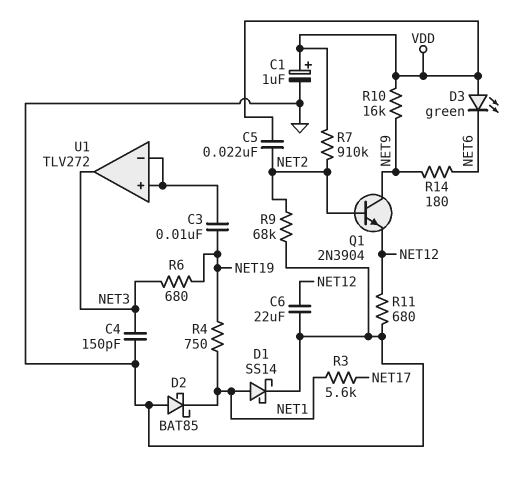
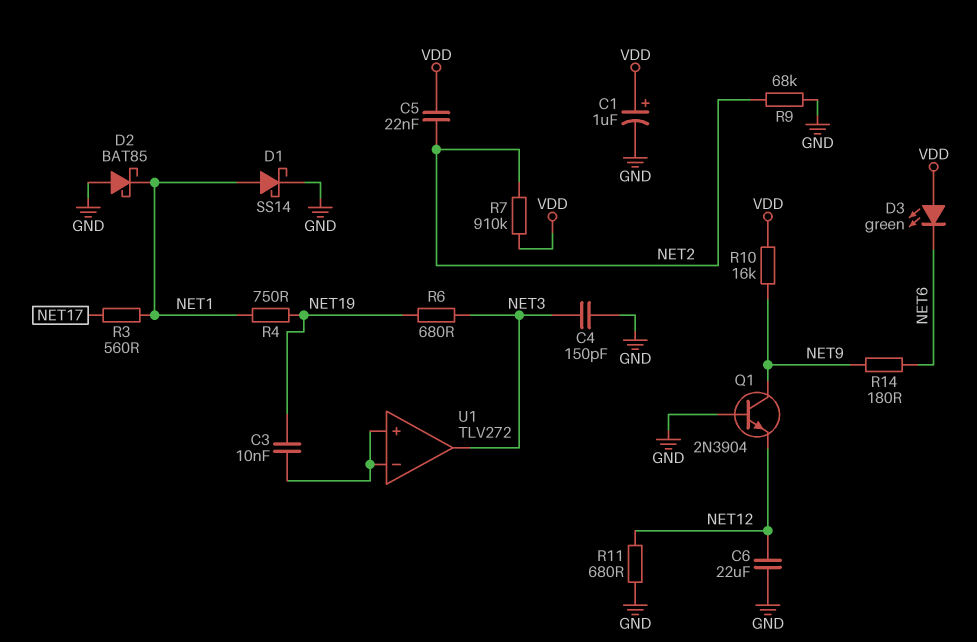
Q1: NPN 2N3904 (B NET2, C NET9, E NET12) -> NPN 2N3904 (B GND, C NET9, E NET12)
R3: 5.6k (NET1, NET17) -> 560 (NET1, NET17)

